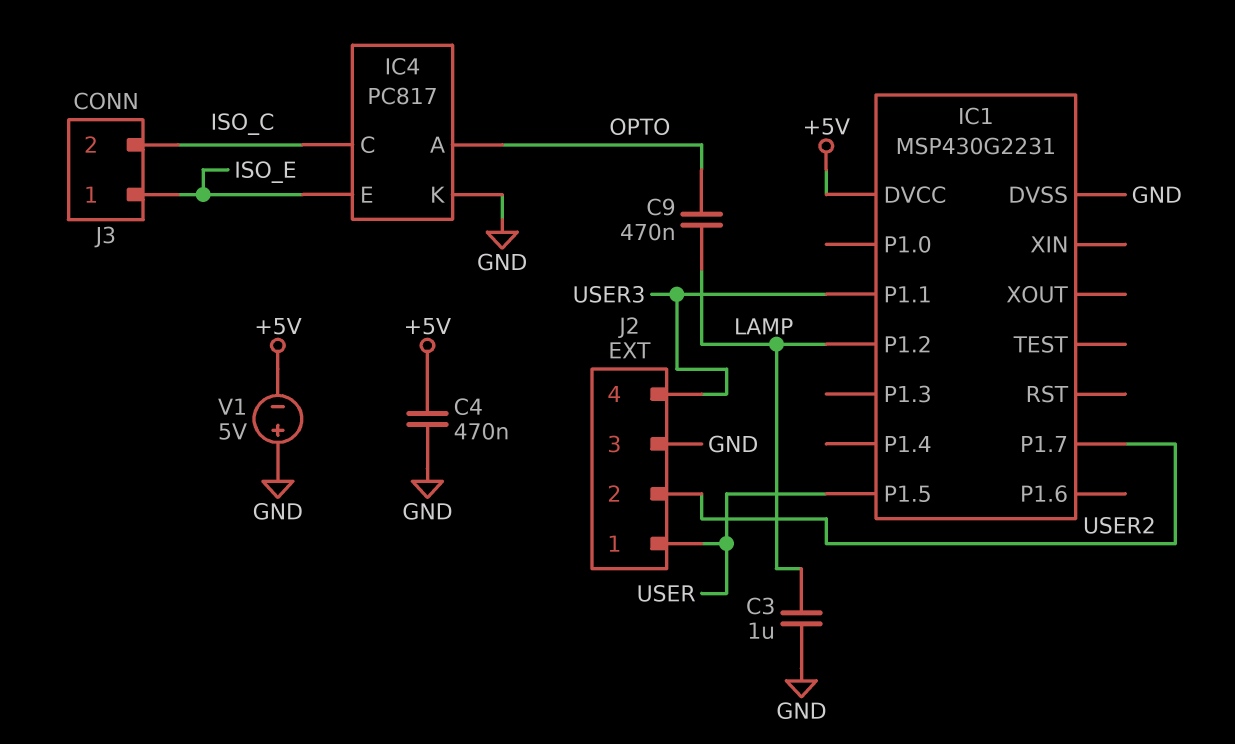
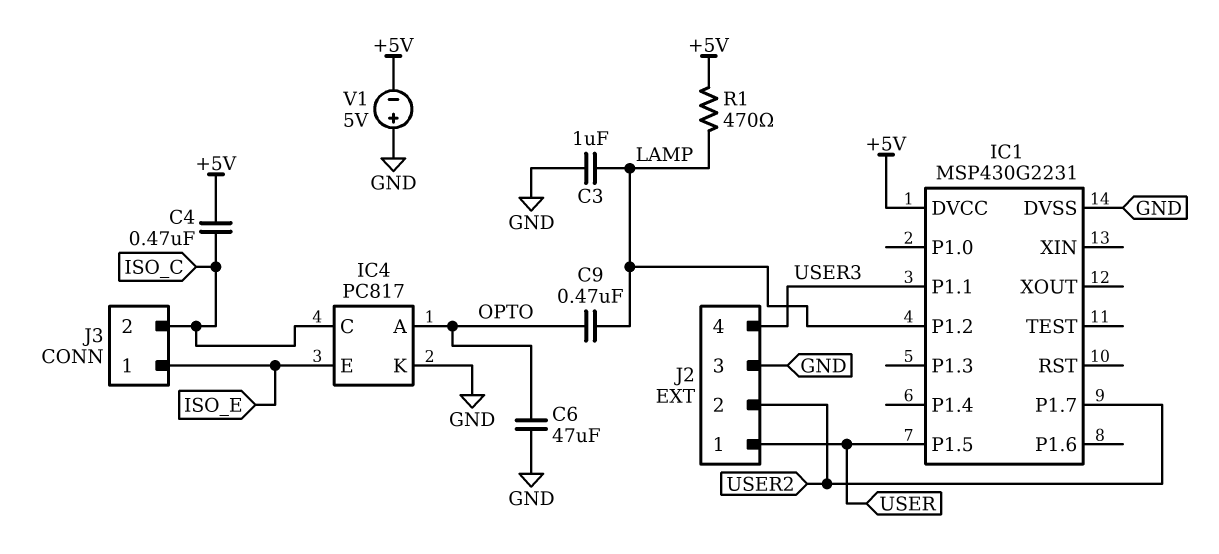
C4: 470nF (+5V, GND) -> 470nF (+5V, ISO_C)
C6: none -> 47uF (GND, OPTO)
R1: none -> 470 (+5V, LAMP)

